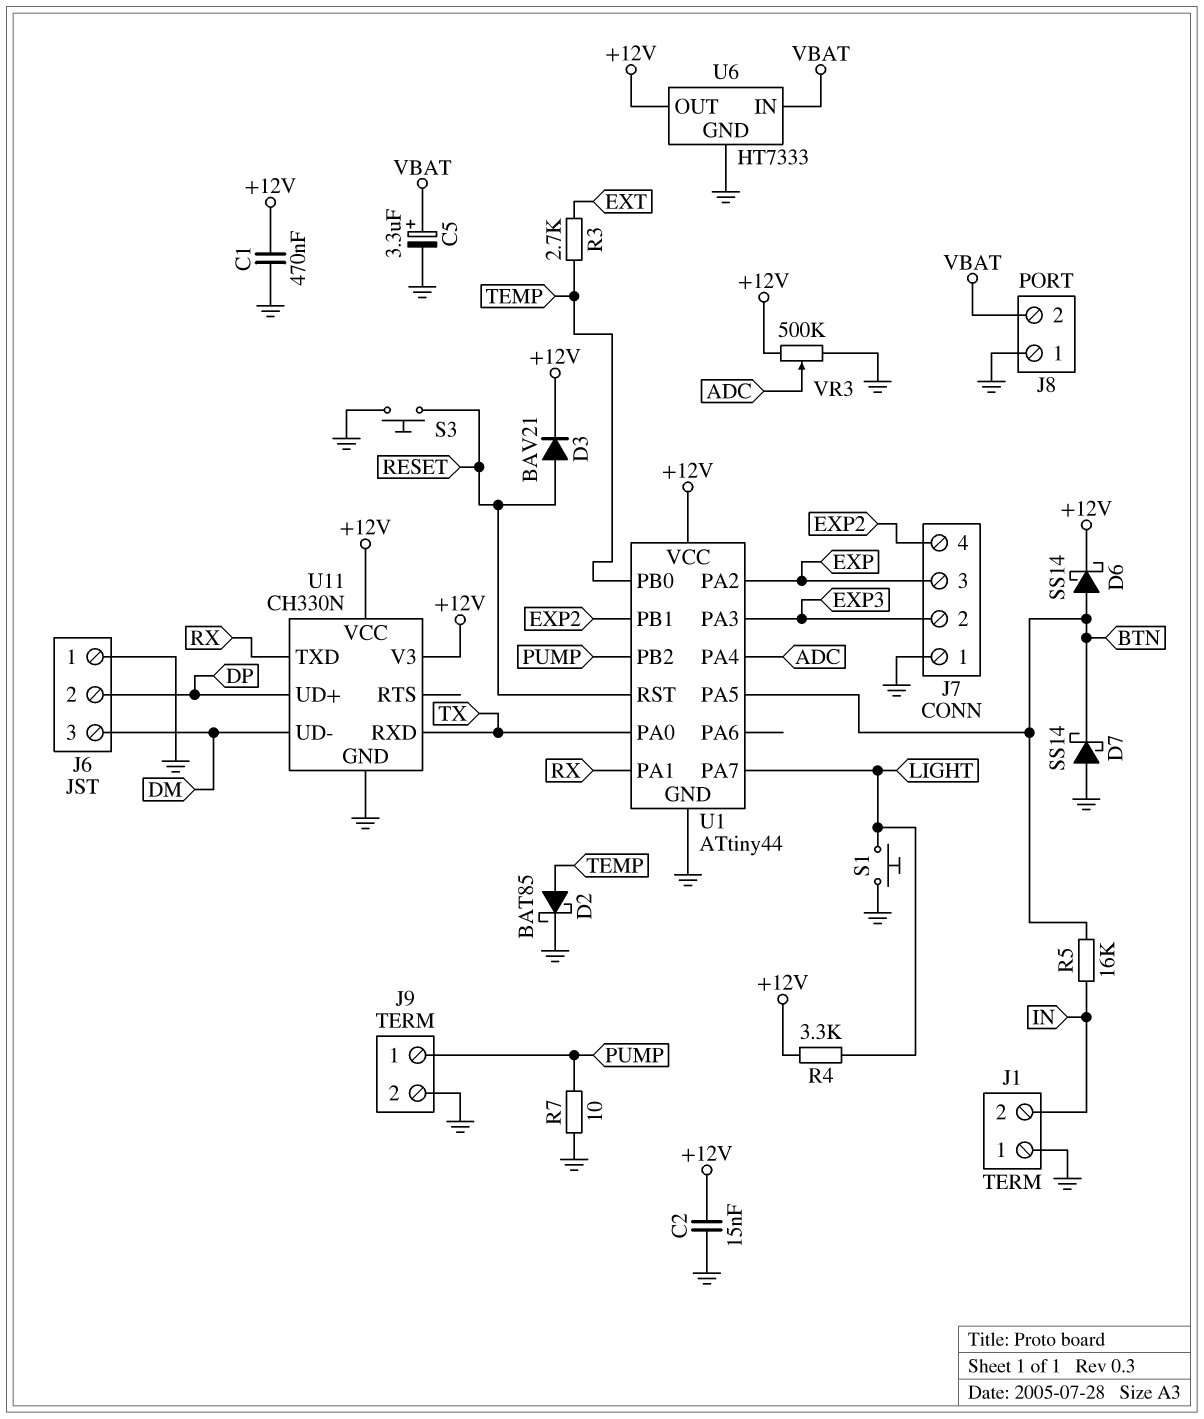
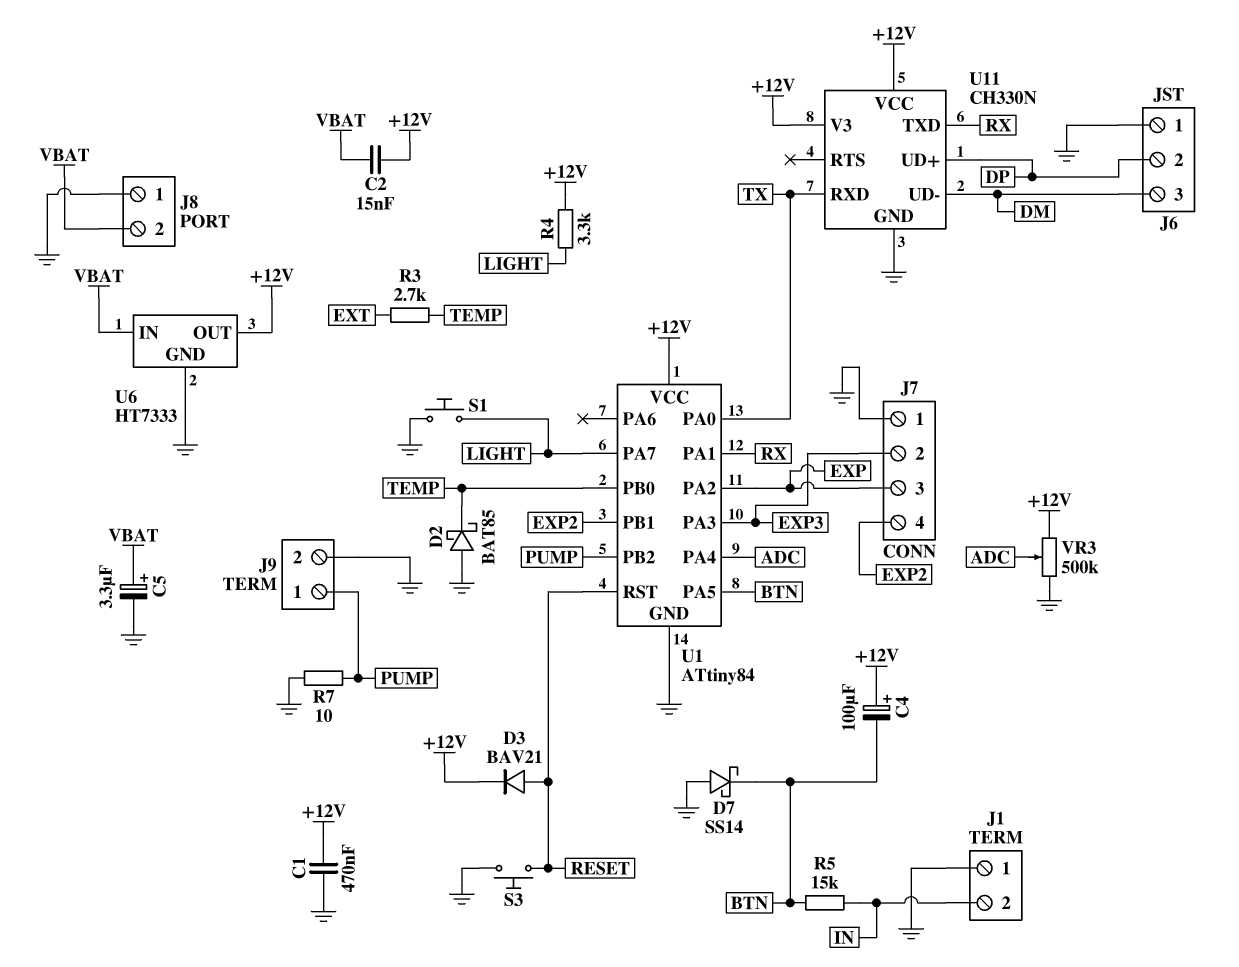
C2: 15nF (+12V, GND) -> 15nF (+12V, VBAT)
C4: none -> 100uF (plus +12V, minus BTN)
D2: schottky BAT85 (A TEMP, K GND) -> schottky BAT85 (A GND, K TEMP)
D6: schottky SS14 (A BTN, K +12V) -> none
R5: 16k (BTN, IN) -> 15k (BTN, IN)
U1: ATtiny44 -> ATtiny84

